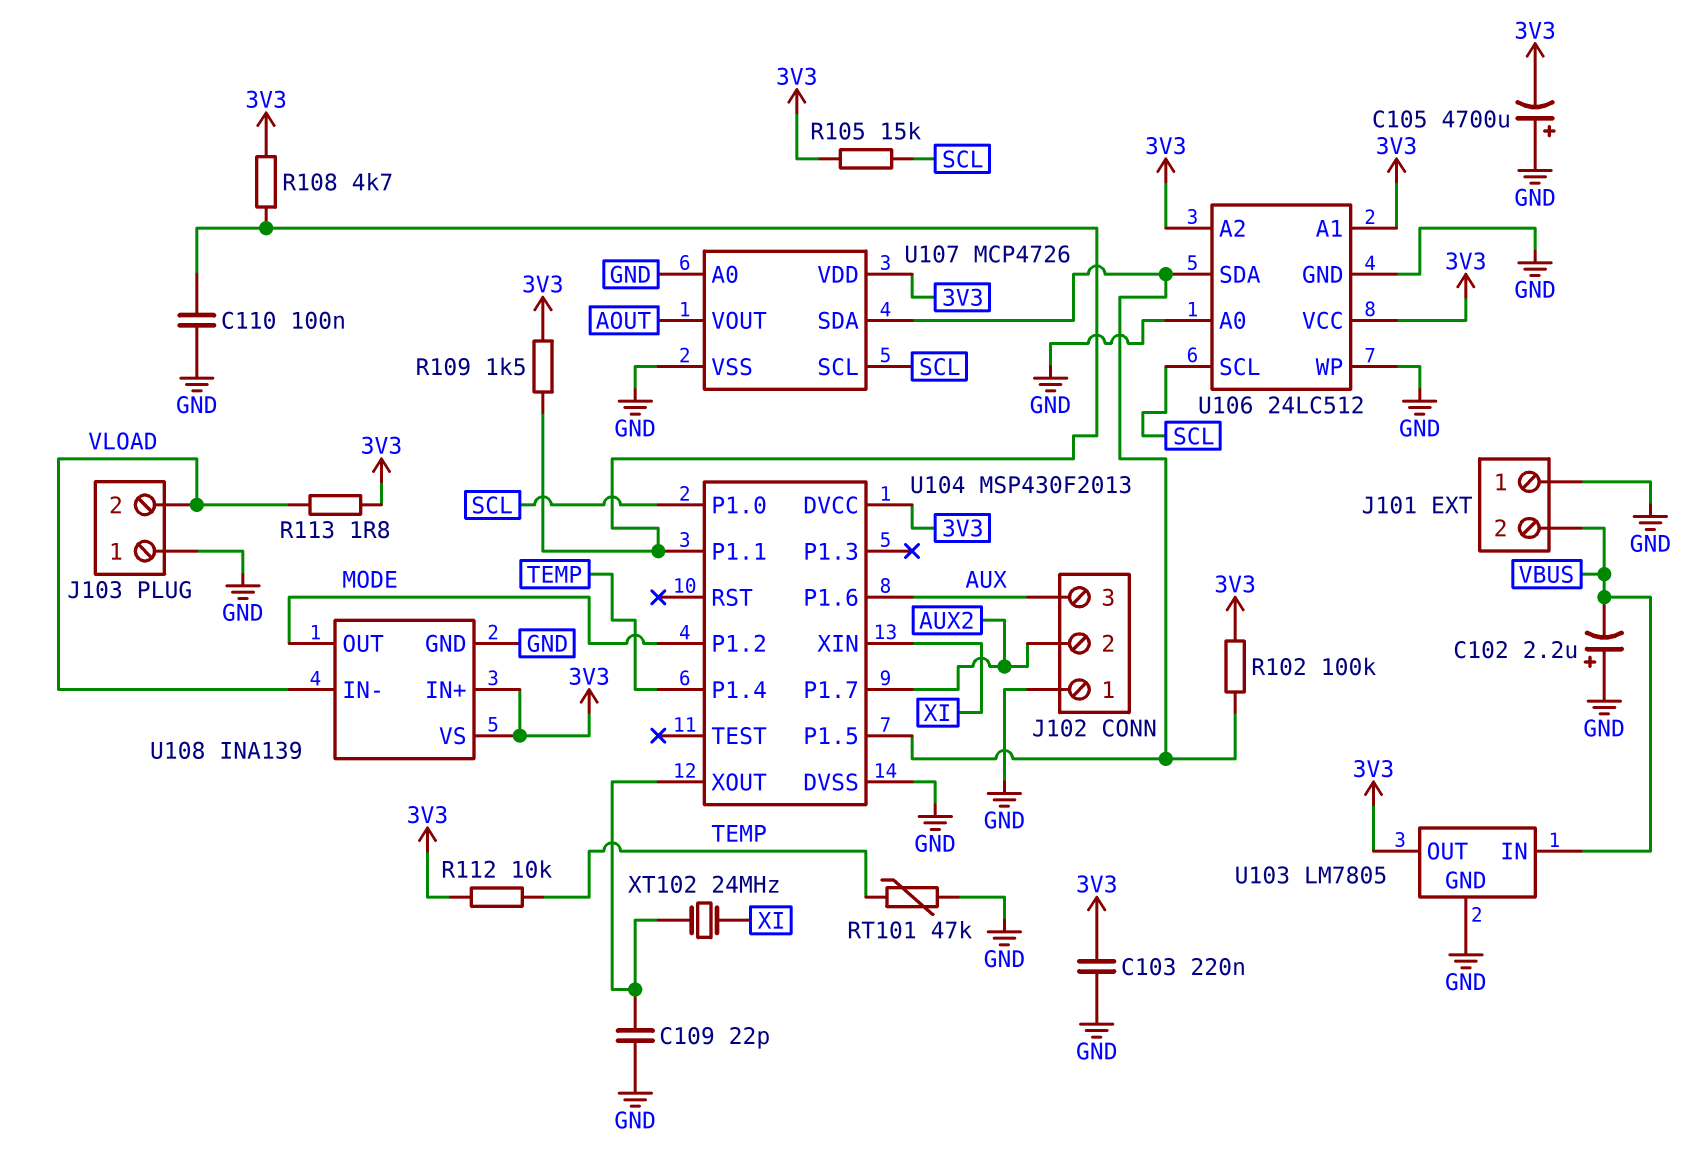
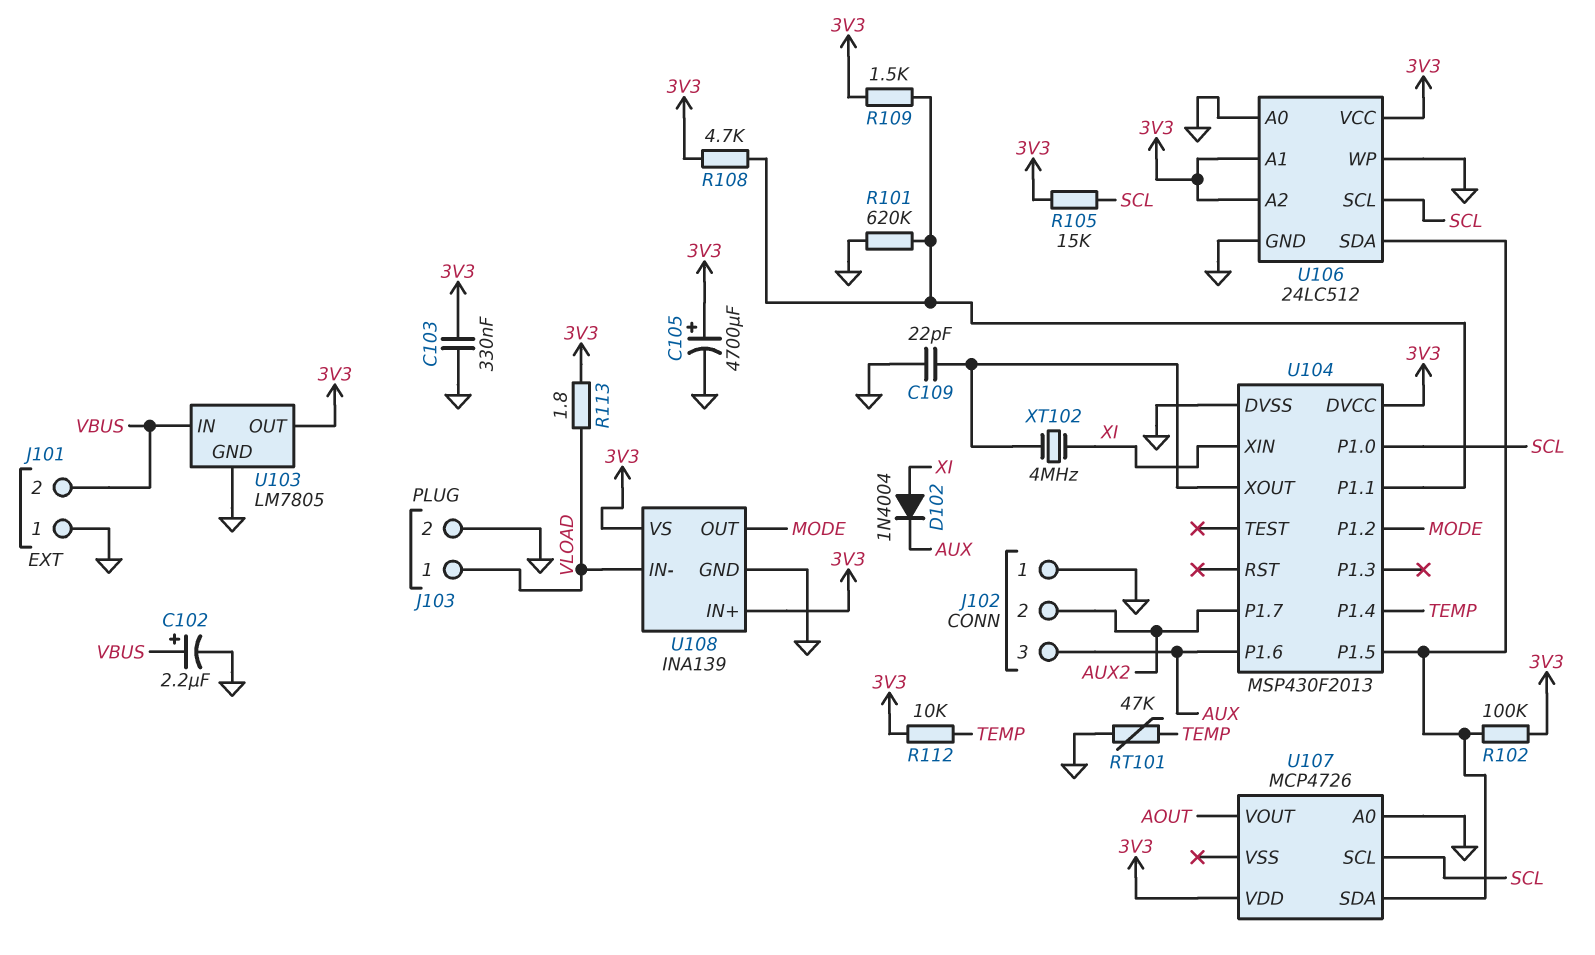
C102: 2.2uF (plus GND, minus VBUS) -> 2.2uF (plus VBUS, minus GND)
C103: 220nF (3V3, GND) -> 330nF (3V3, GND)
C105: 4700uF (plus GND, minus 3V3) -> 4700uF (plus 3V3, minus GND)
C110: 100nF (GND, U104/P1.1) -> none
D102: none -> diode 1N4004 (A XI, K AUX)
J103 pin 1: GND -> VLOAD
J103 pin 2: VLOAD -> GND
R101: none -> 620k (GND, U104/P1.1)
U107 pin VSS: GND -> none
XT102: 24MHz (U104/XOUT, XI) -> 4MHz (U104/XOUT, XI)

